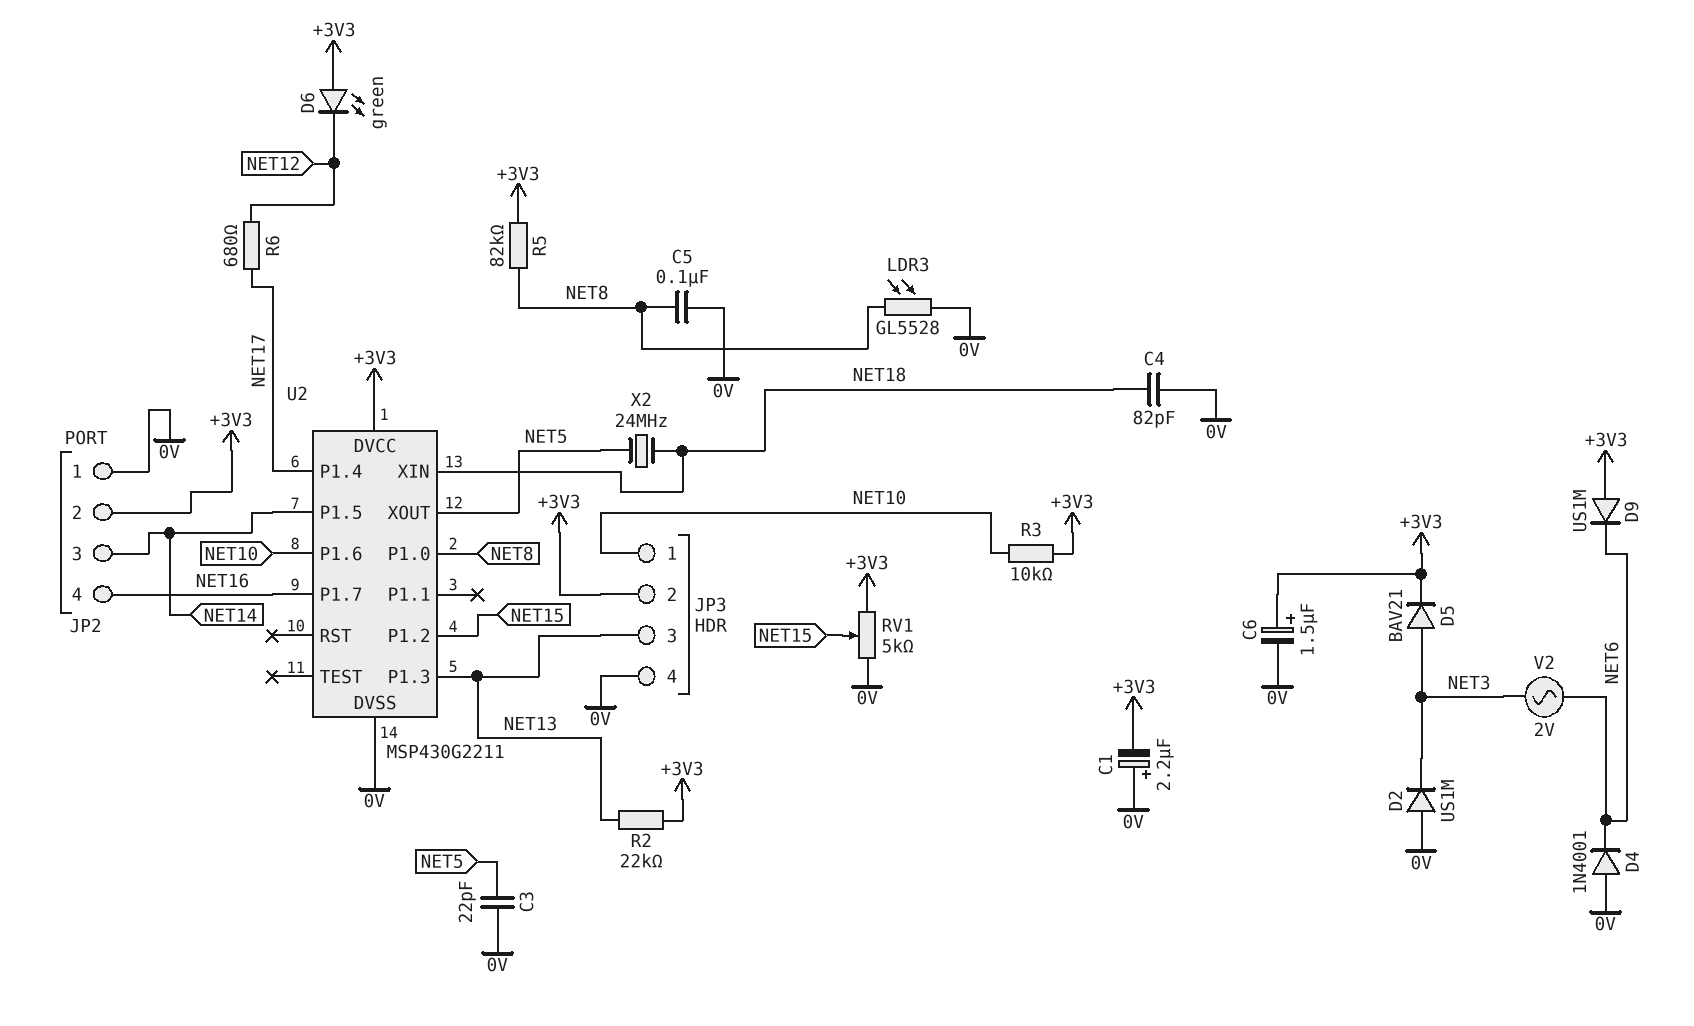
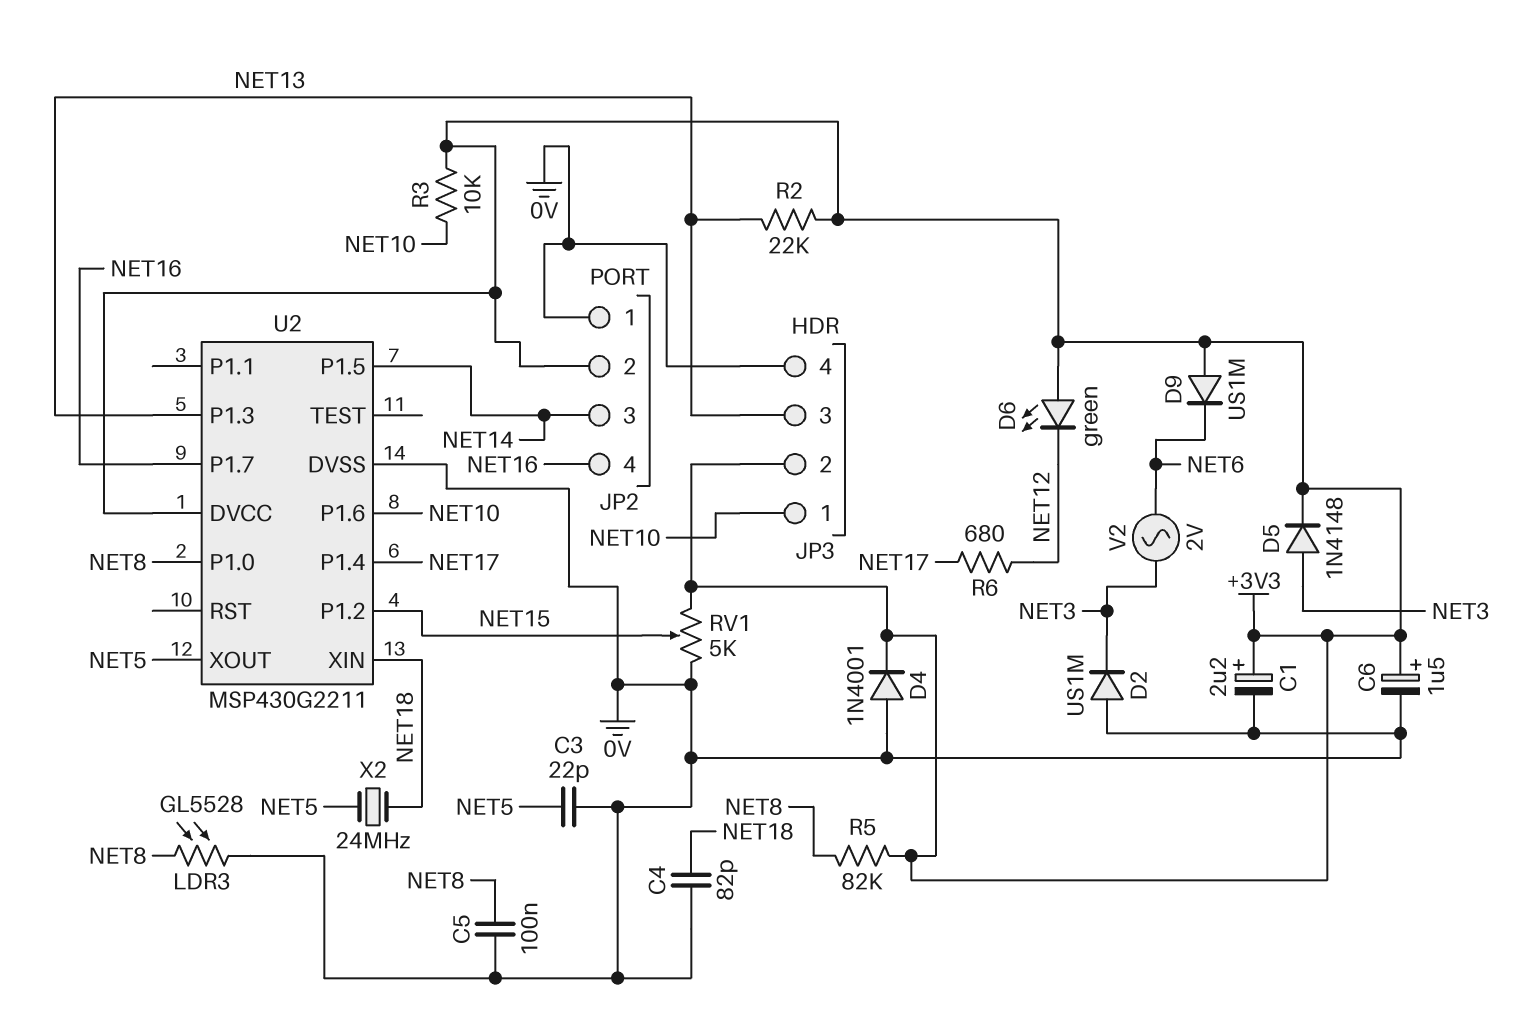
C1: 2.2uF (plus 0V, minus +3V3) -> 2.2uF (plus +3V3, minus 0V)
D4: diode 1N4001 (A 0V, K NET6) -> diode 1N4001 (A 0V, K +3V3)
D5: diode BAV21 (A NET3, K +3V3) -> diode 1N4148 (A NET3, K +3V3)

